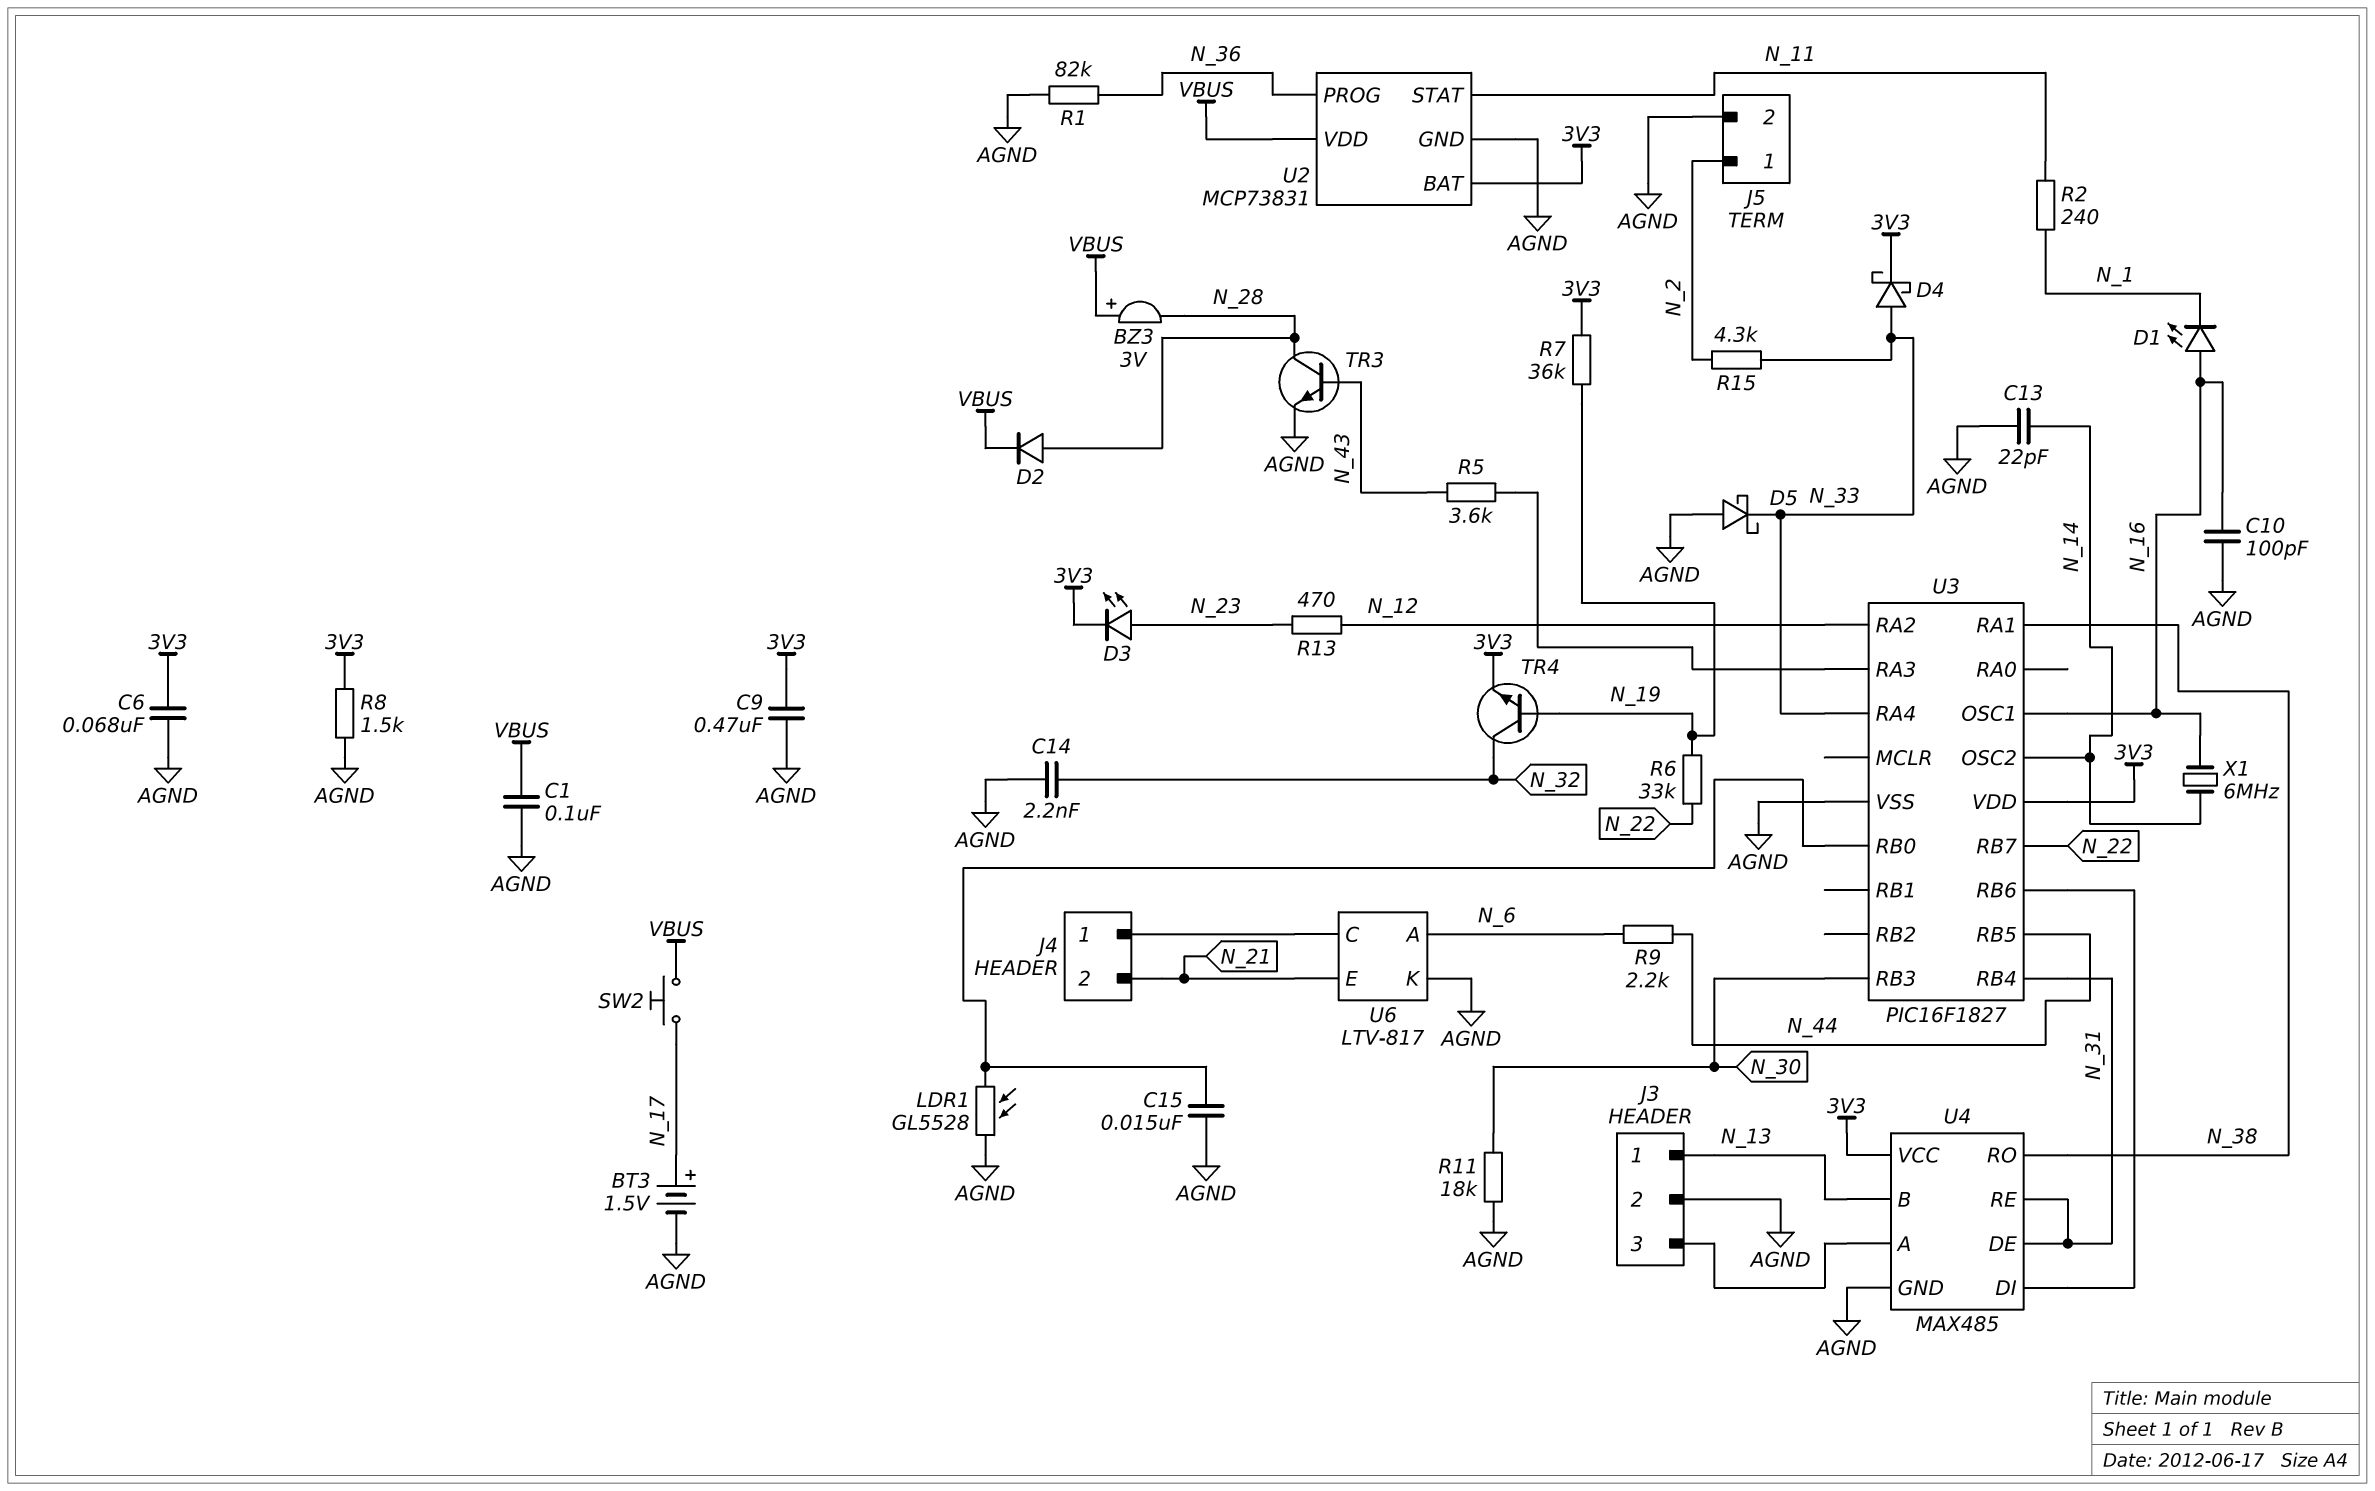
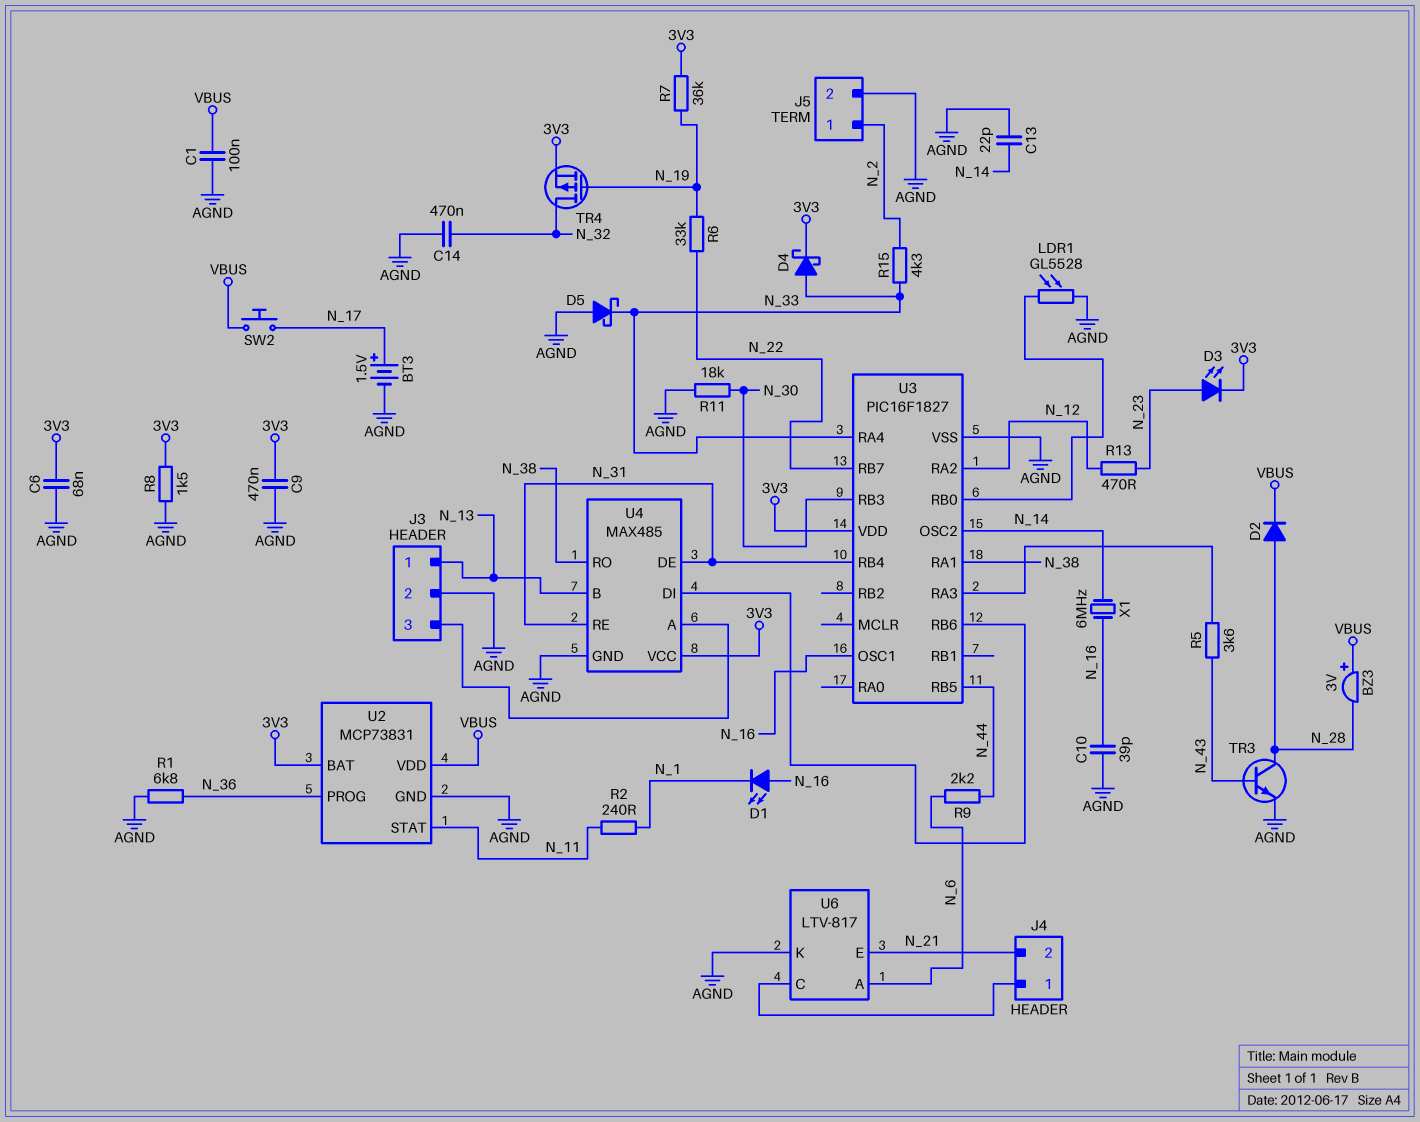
C10: 100pF (AGND, N_16) -> 39pF (AGND, N_16)
C14: 2.2nF (AGND, N_32) -> 470nF (AGND, N_32)
C15: 15nF (AGND, U3/RB0) -> none
R1: 82k (AGND, N_36) -> 6.8k (AGND, N_36)
TR4: NPN (B N_19, C N_32, E 3V3) -> PMOS (G N_19, D N_32, S 3V3)

